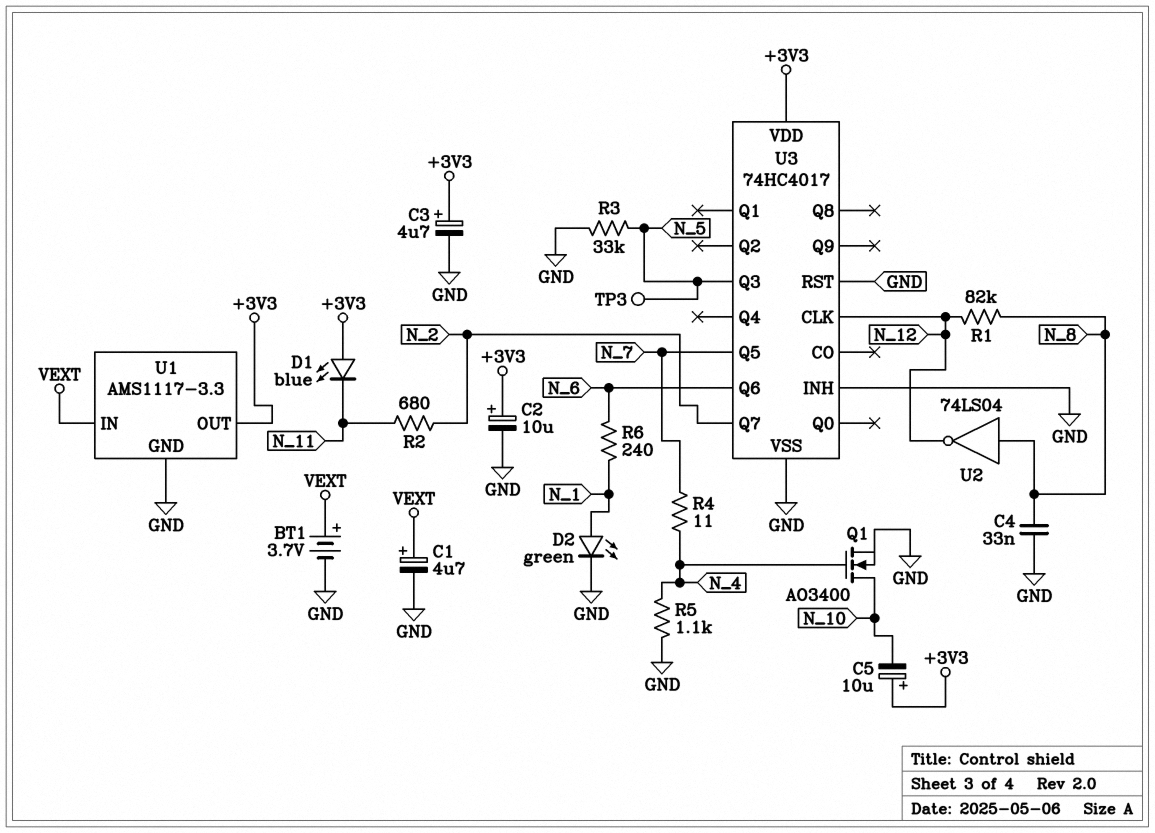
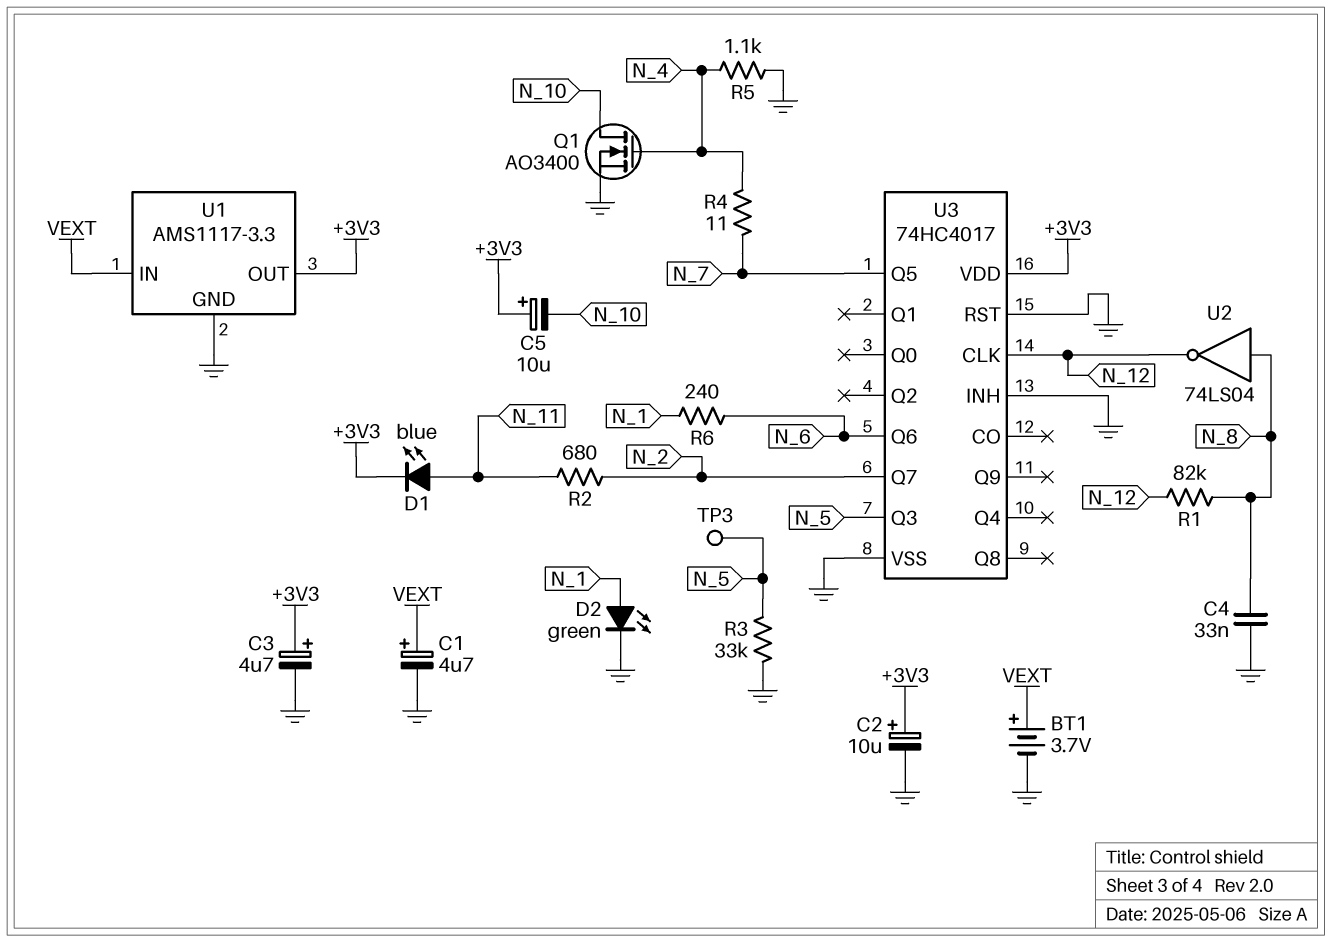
D1: LED blue (A +3V3, K N_11) -> LED blue (A N_11, K +3V3)

